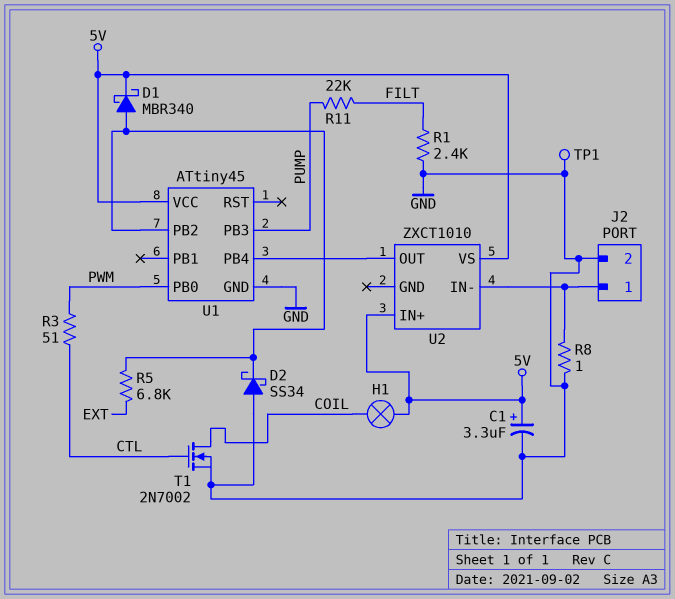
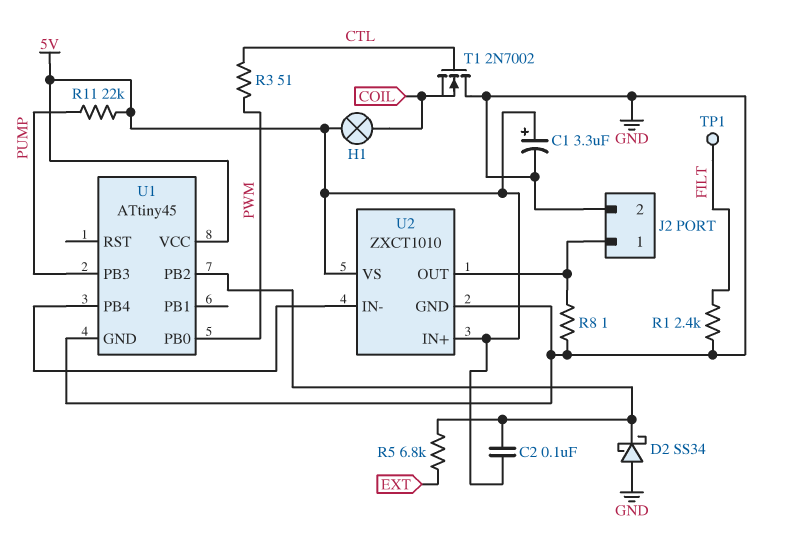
C2: none -> 100nF (5V, U1/PB2)
D1: schottky MBR340 (A U1/PB2, K 5V) -> none
R11: 22k (FILT, PUMP) -> 22k (5V, PUMP)
T1: NMOS 2N7002 (G CTL, D COIL, S GND) -> NMOS 2N7002 (G CTL, D GND, S COIL)
TP1: test point (GND) -> test point (FILT)
U2 pin GND: none -> GND
U2 pin IN-: J2/1 -> U1/PB4
U2 pin OUT: U1/PB4 -> J2/1

